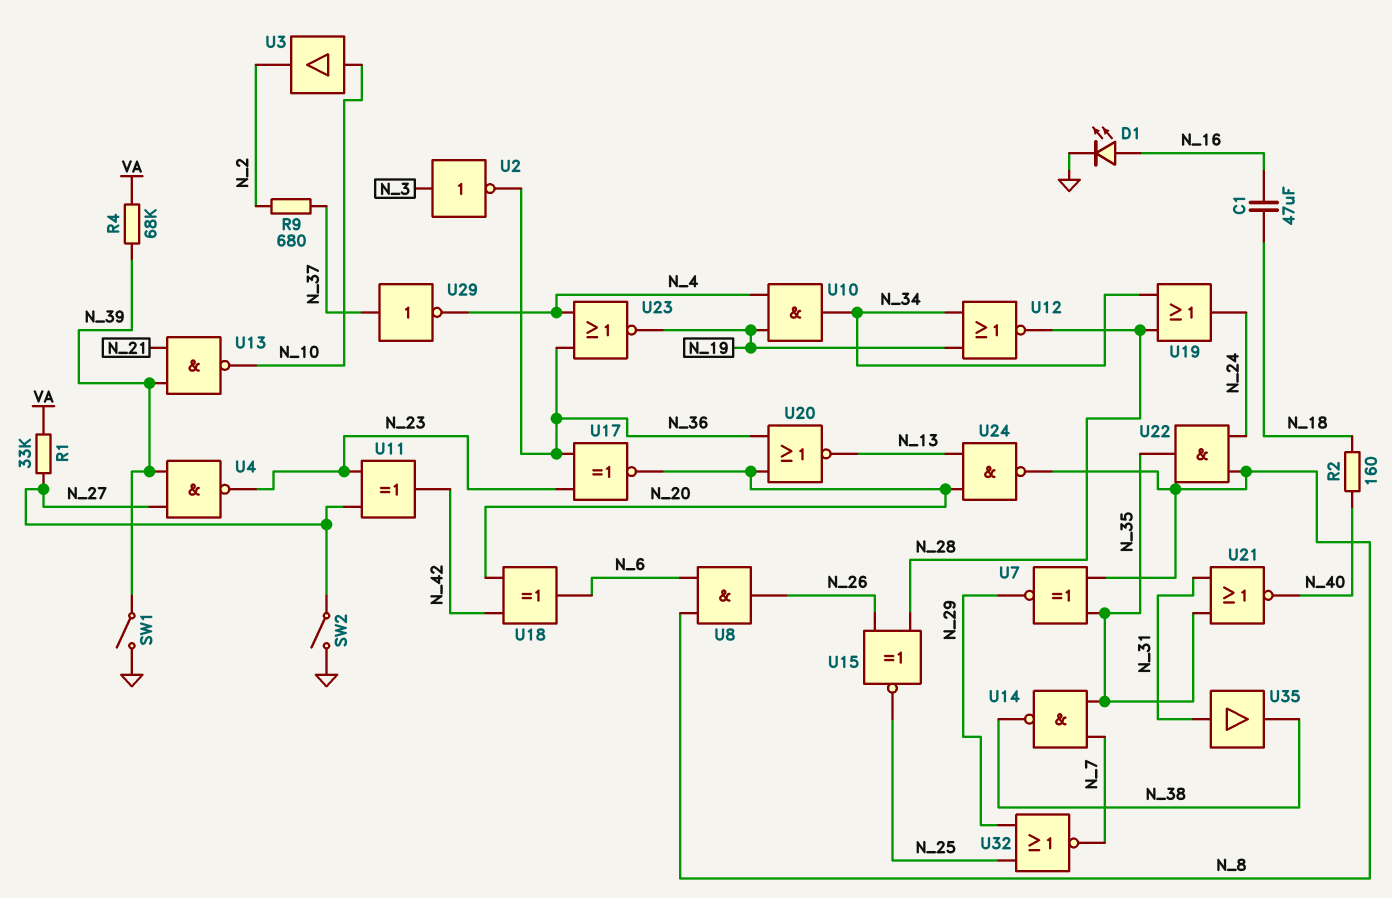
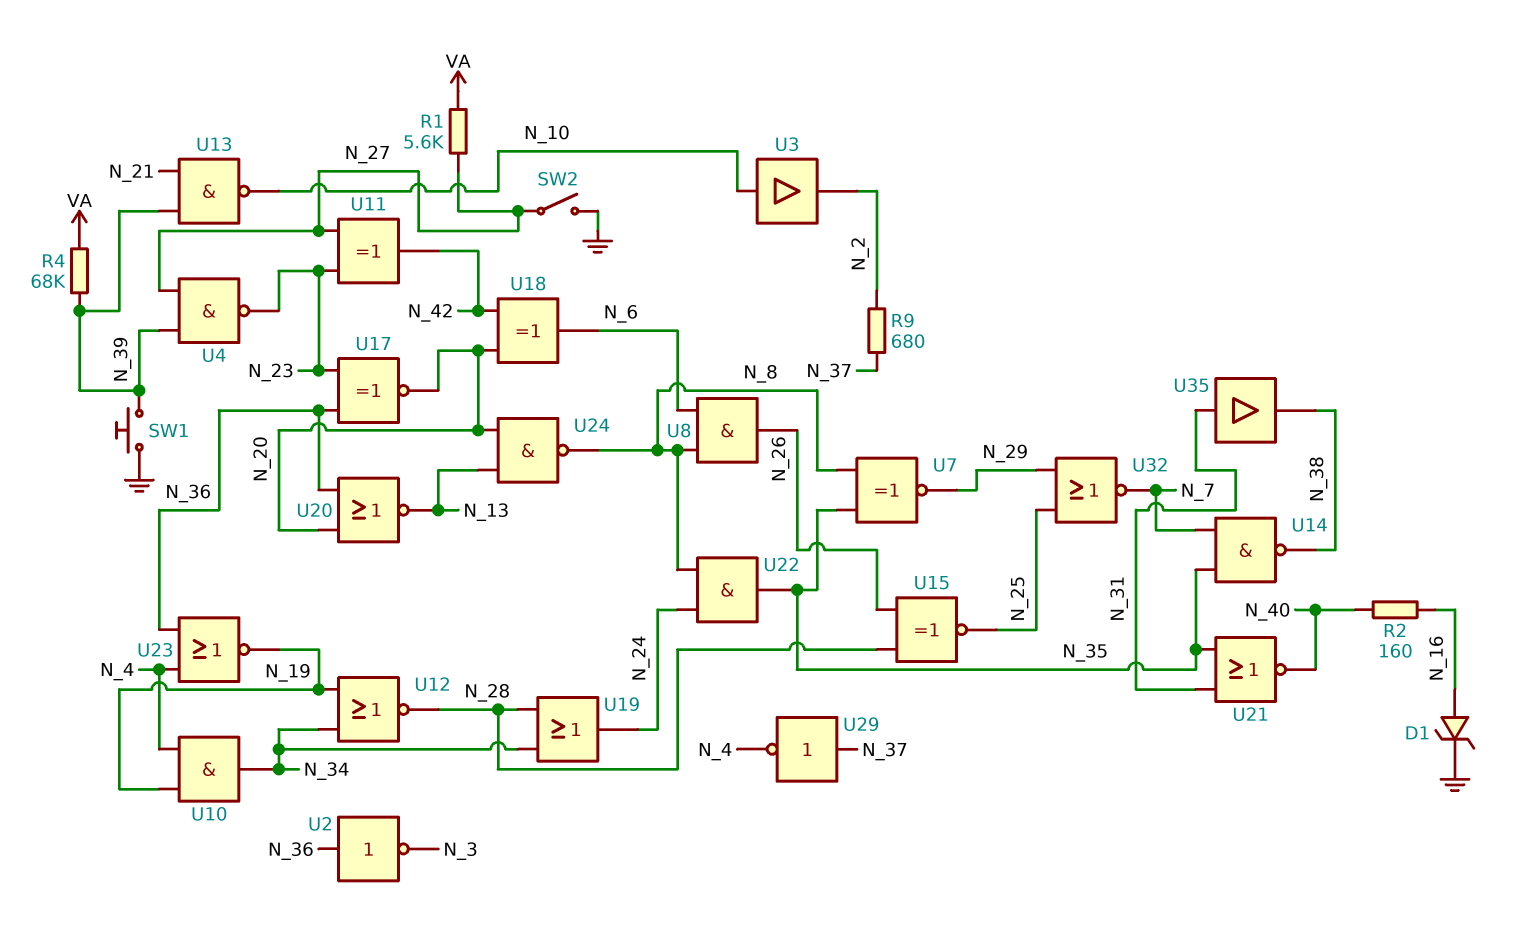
C1: 47uF (N_16, N_18) -> none
D1: LED (A N_16, K GND) -> zener (A N_16, K GND)
R1: 33k (N_27, VA) -> 5.6k (N_27, VA)
R2: 160 (N_18, N_40) -> 160 (N_16, N_40)
SW1: switch (GND, N_39) -> button (GND, N_39)
U2: NOT (in N_3, out N_36) -> NOT (in N_36, out N_3)

